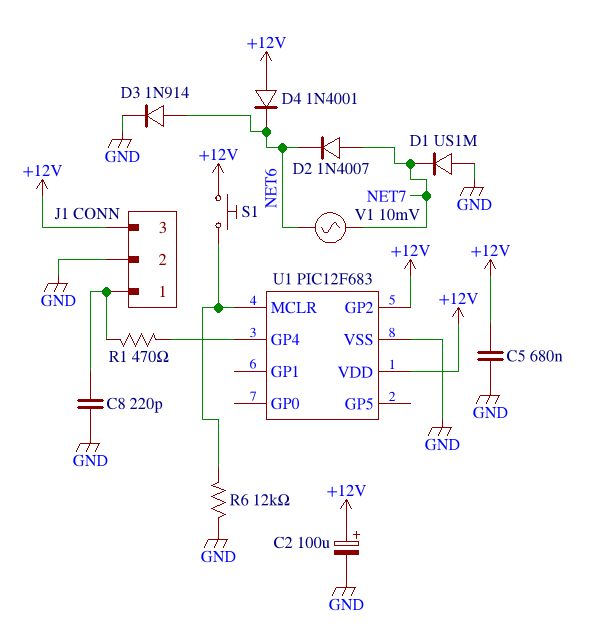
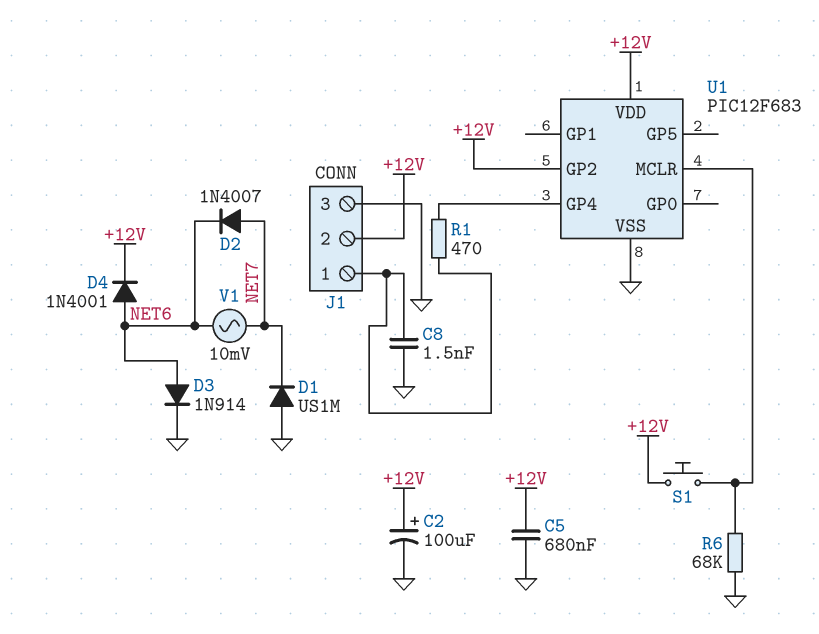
C8: 220pF (GND, J1/1) -> 1.5nF (GND, J1/1)
D4: diode 1N4001 (A +12V, K NET6) -> diode 1N4001 (A NET6, K +12V)
J1 pin 2: GND -> +12V
J1 pin 3: +12V -> GND
R6: 12k (GND, U1/MCLR) -> 68k (GND, U1/MCLR)

